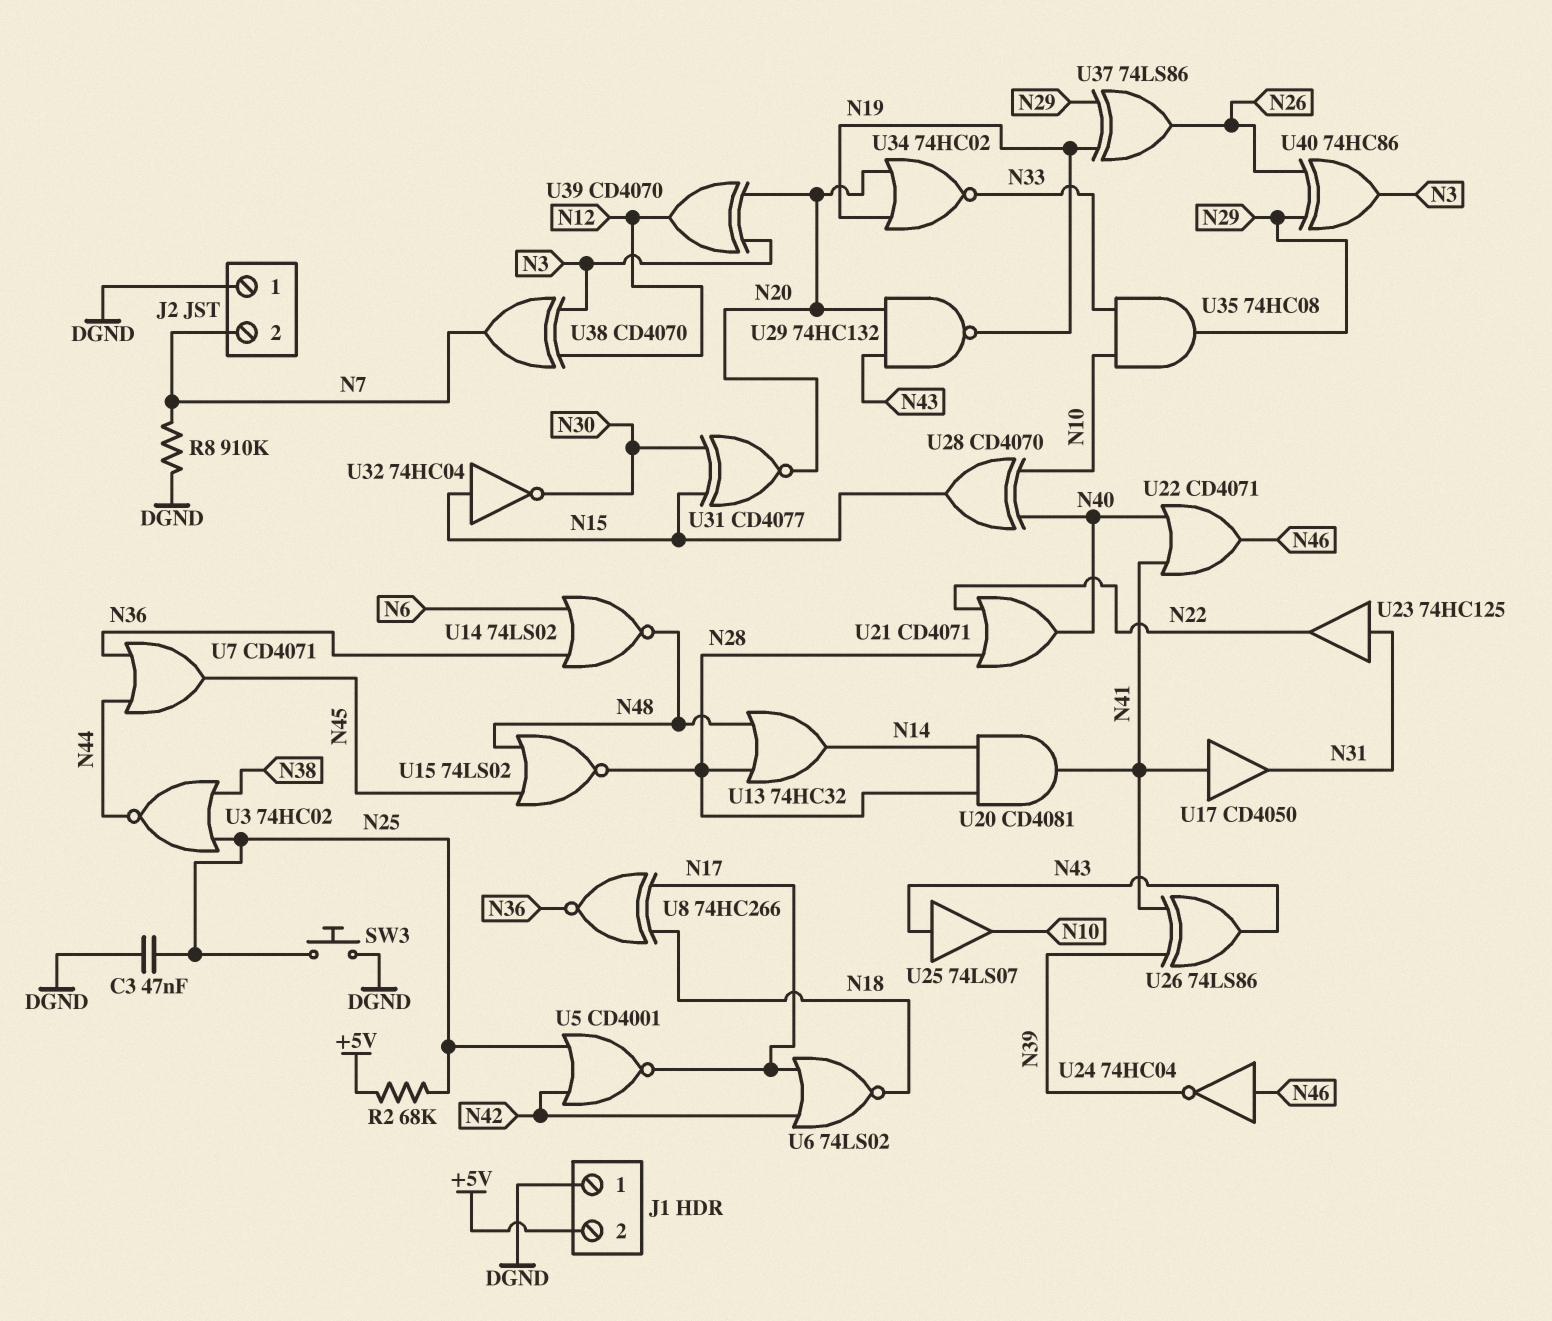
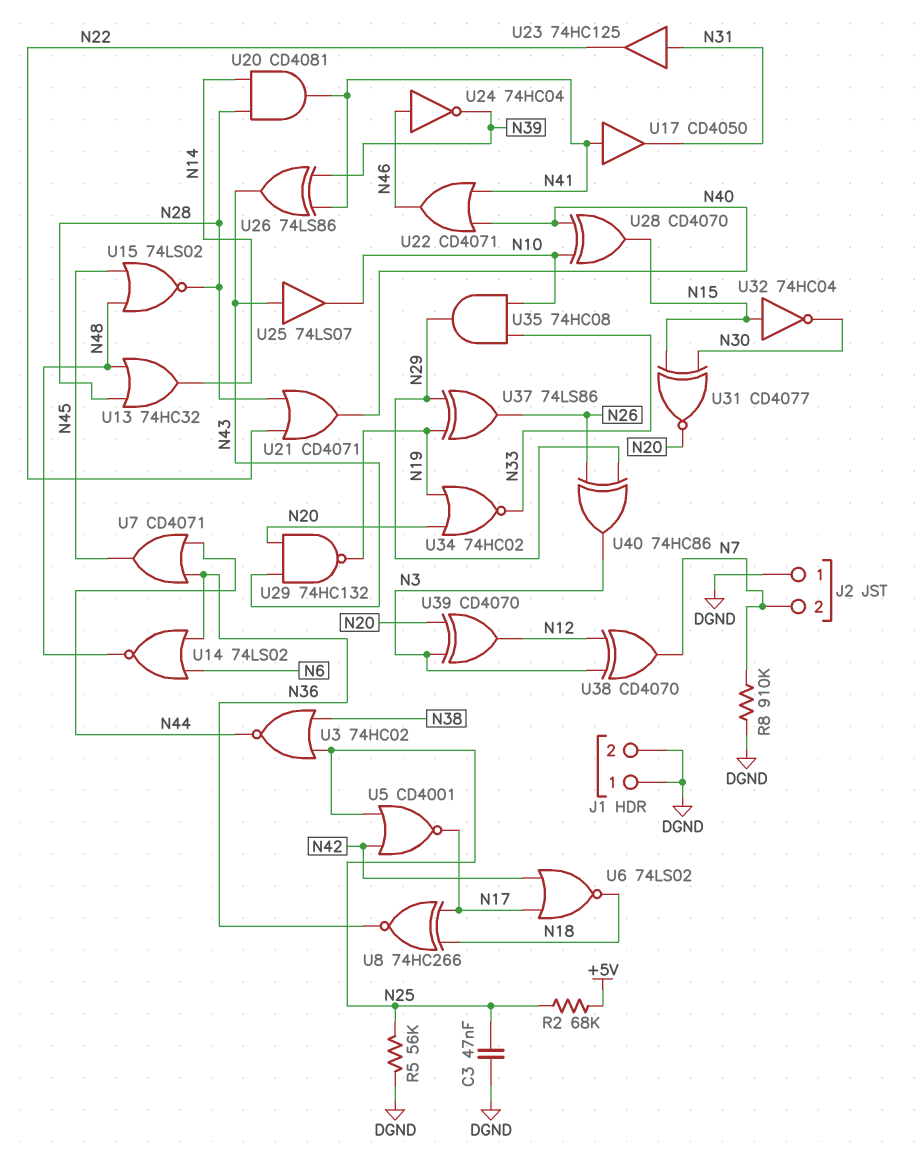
J1 pin 2: +5V -> DGND
R5: none -> 56k (DGND, N25)
SW3: button (DGND, N25) -> none

